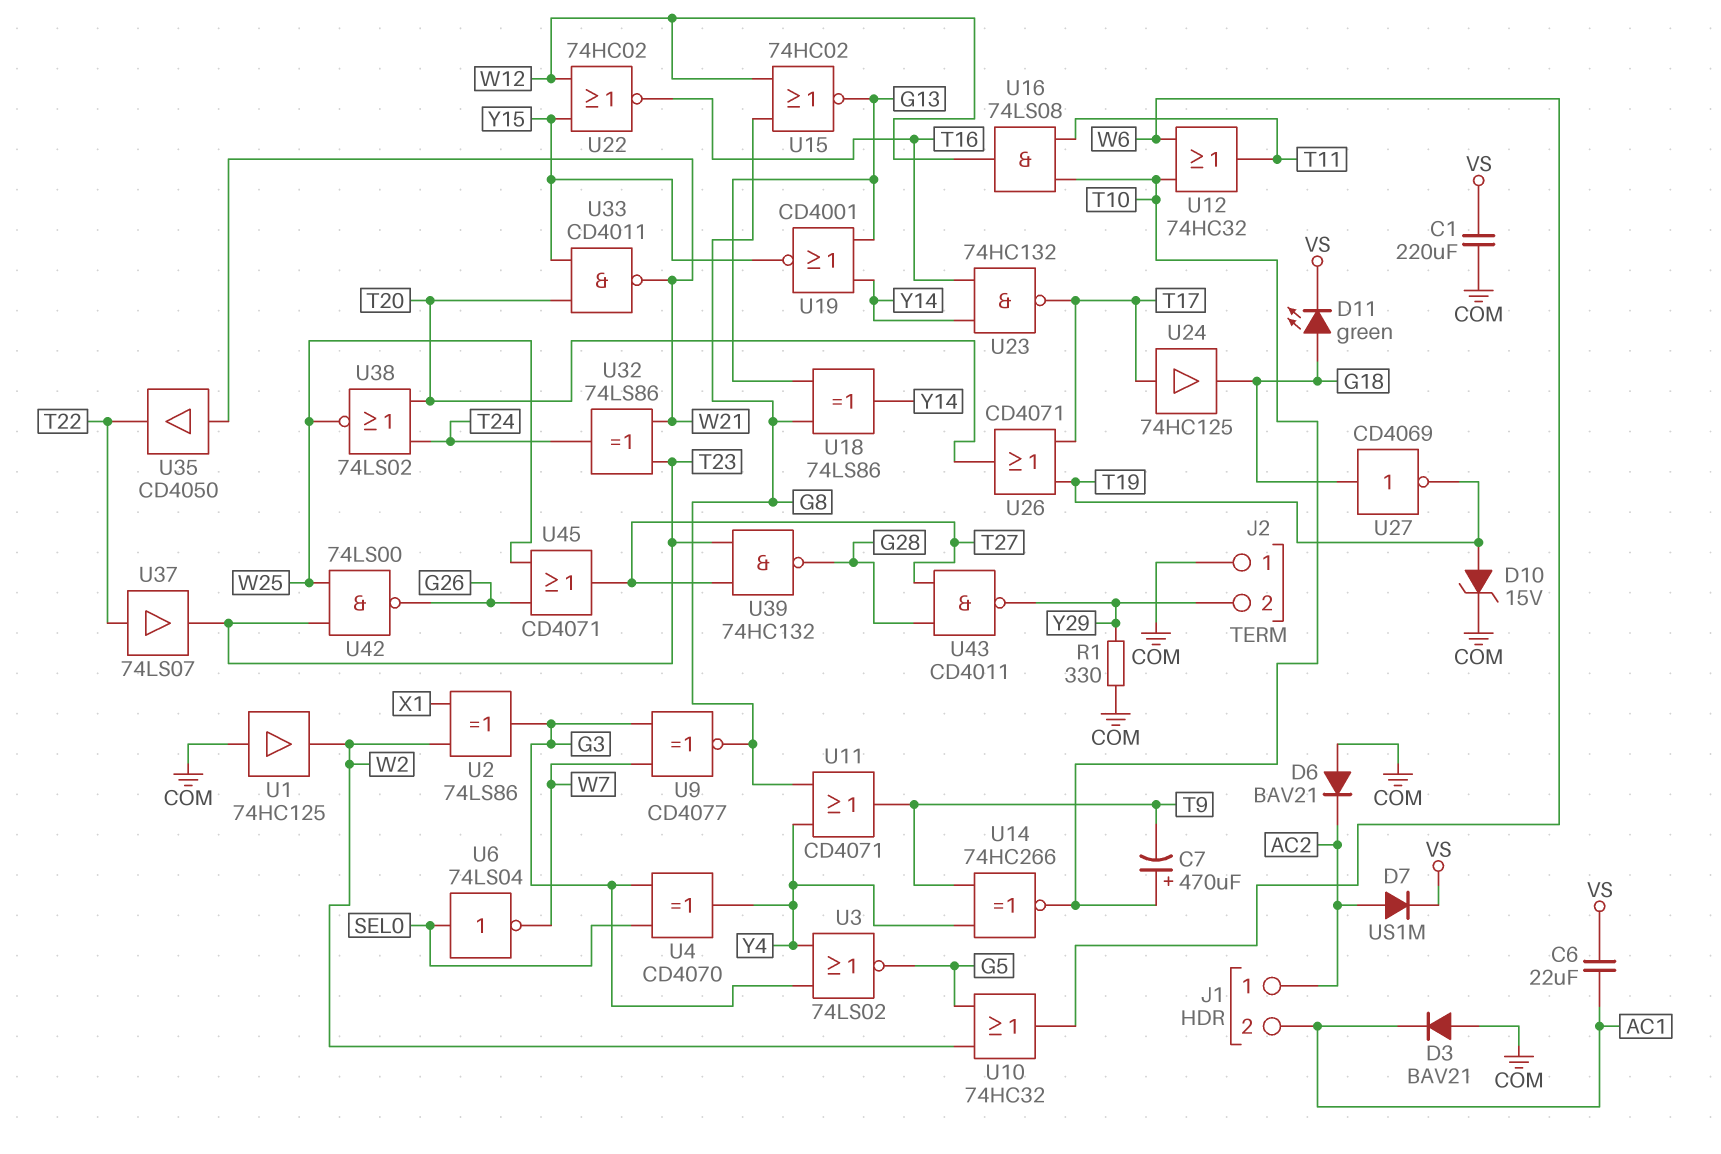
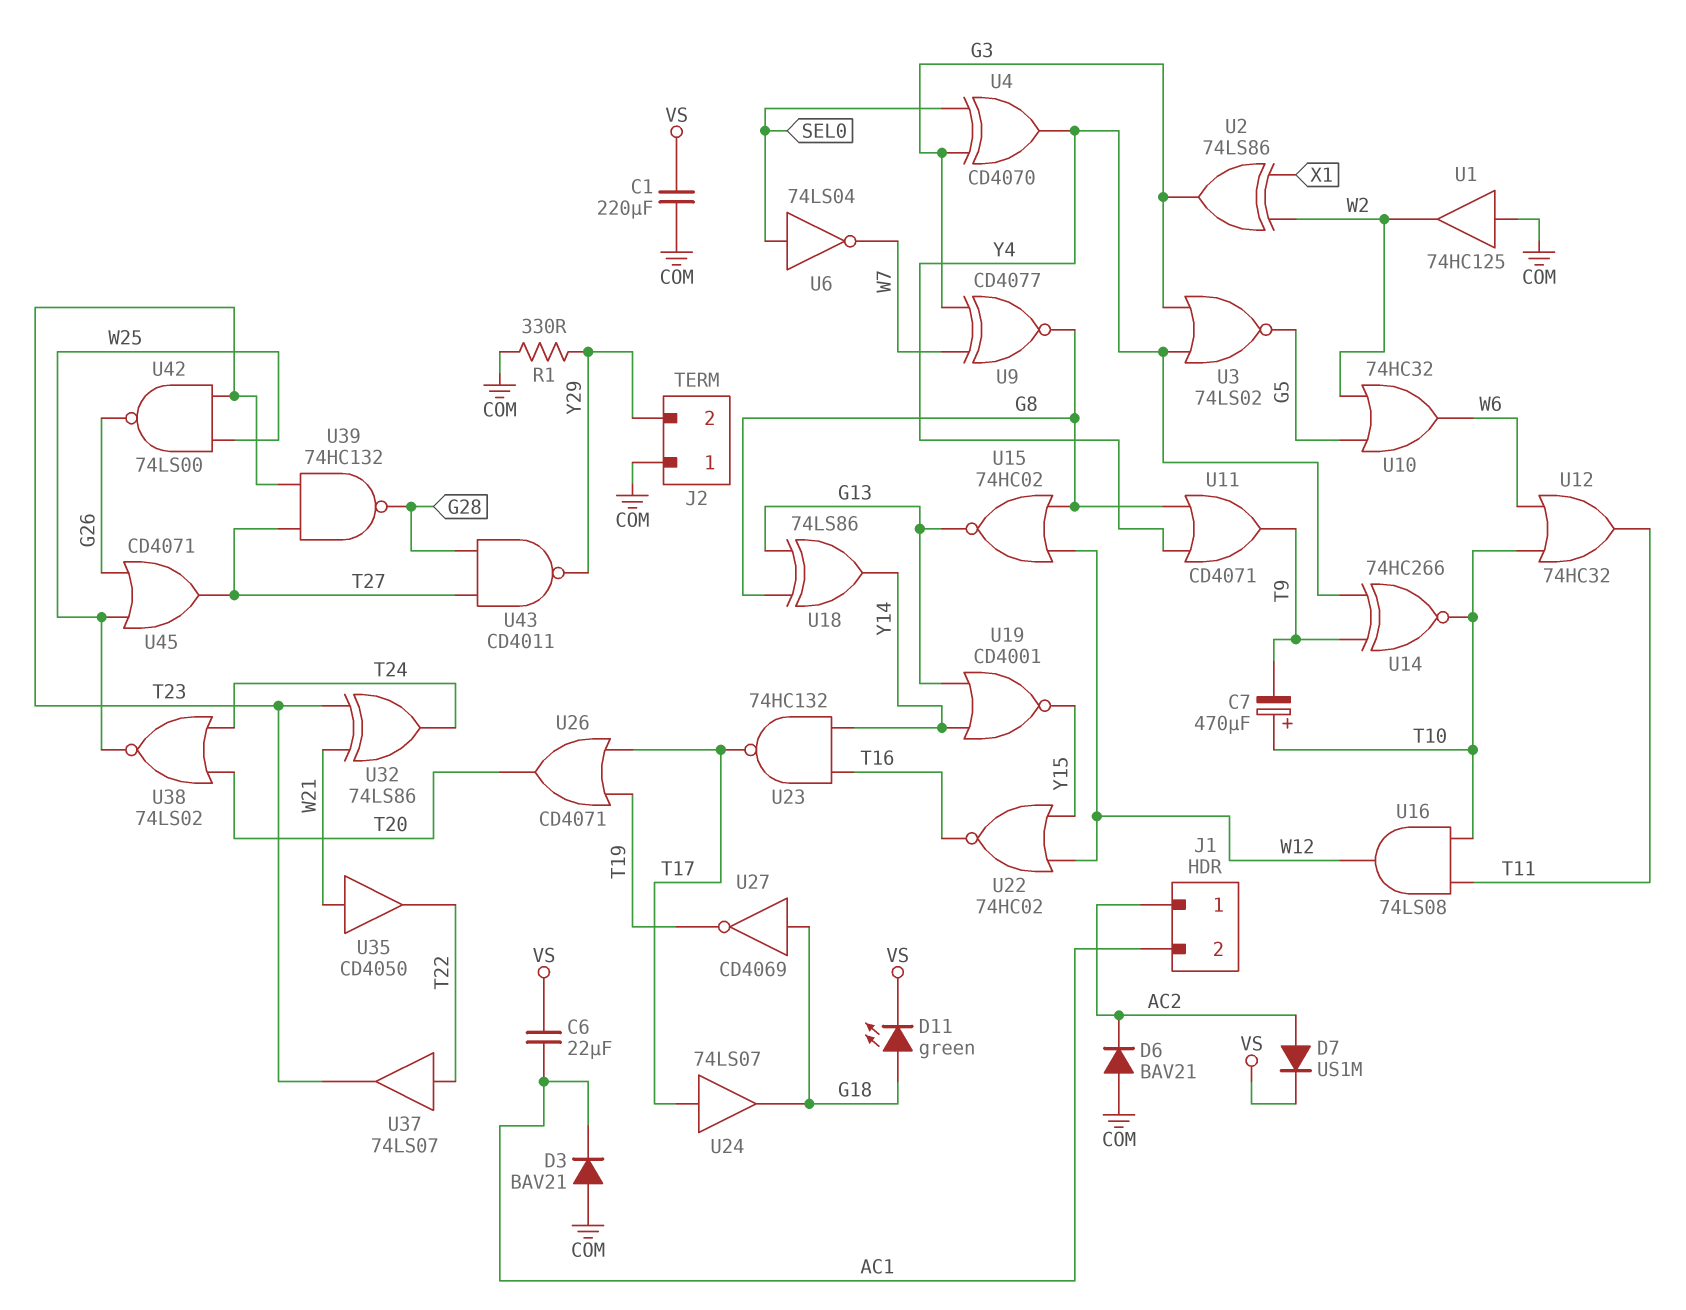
D10: zener 15V (A T19, K COM) -> none
U24: buffer 74HC125 (in T17, out G18) -> buffer 74LS07 (in T17, out G18)
U33: NAND CD4011 (in T20, in Y15, out W21) -> none

